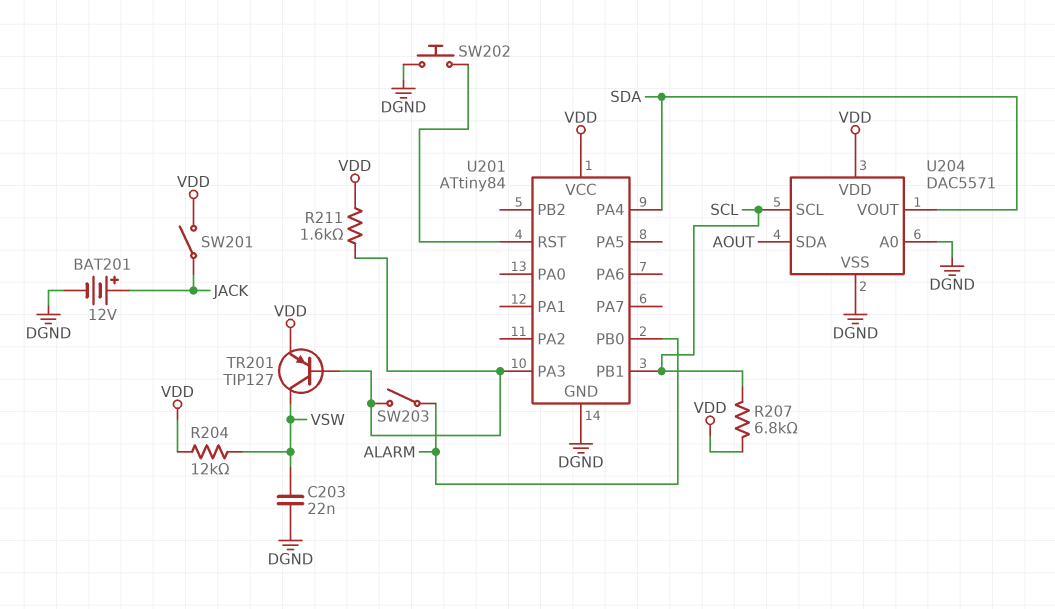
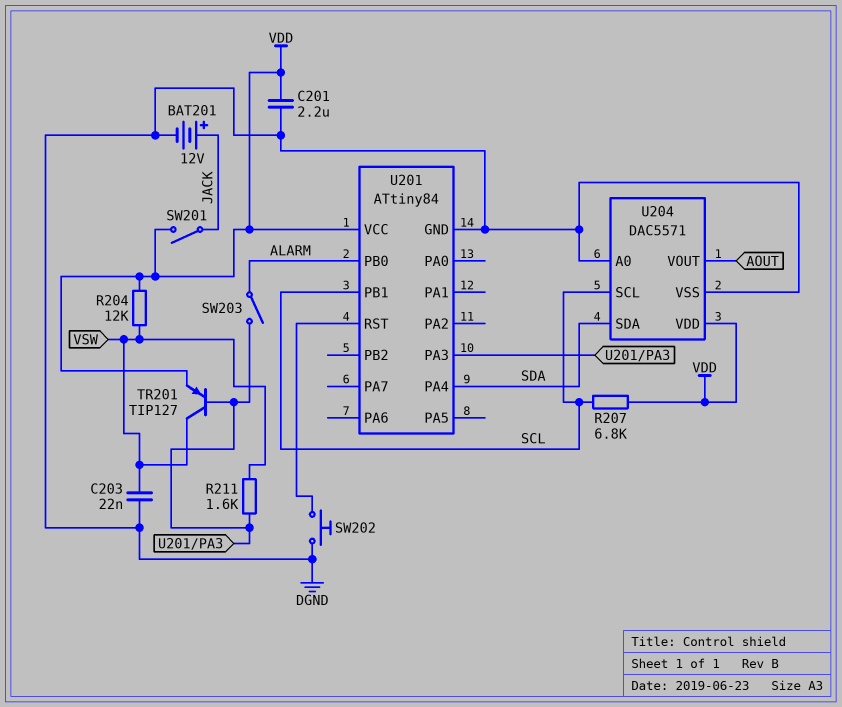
C201: none -> 2.2uF (DGND, VDD)
R211: 1.6k (U201/PA3, VDD) -> 1.6k (U201/PA3, VSW)
U204 pin SDA: AOUT -> SDA
U204 pin VOUT: SDA -> AOUT

